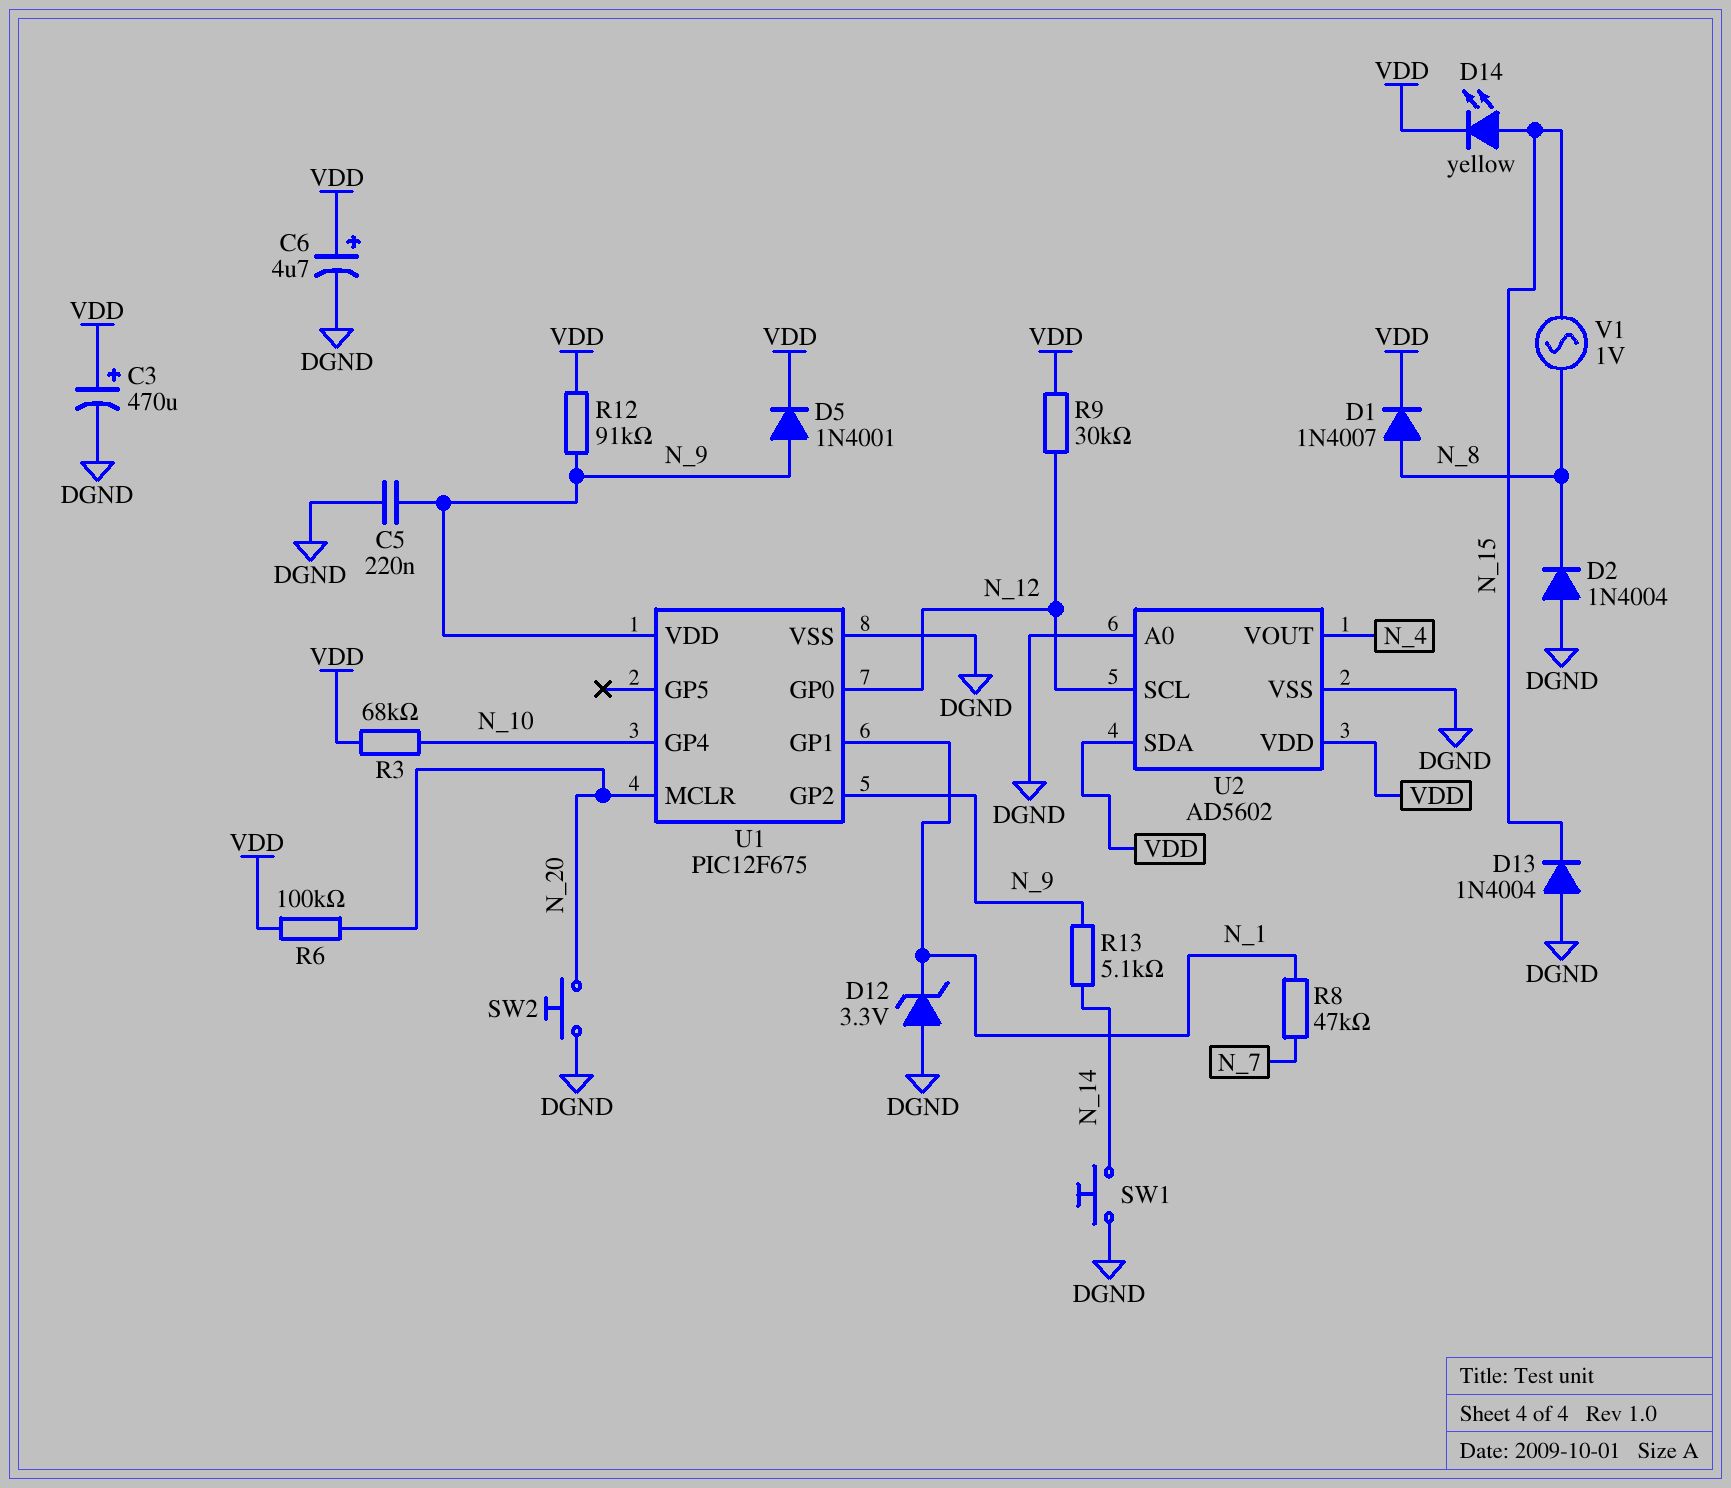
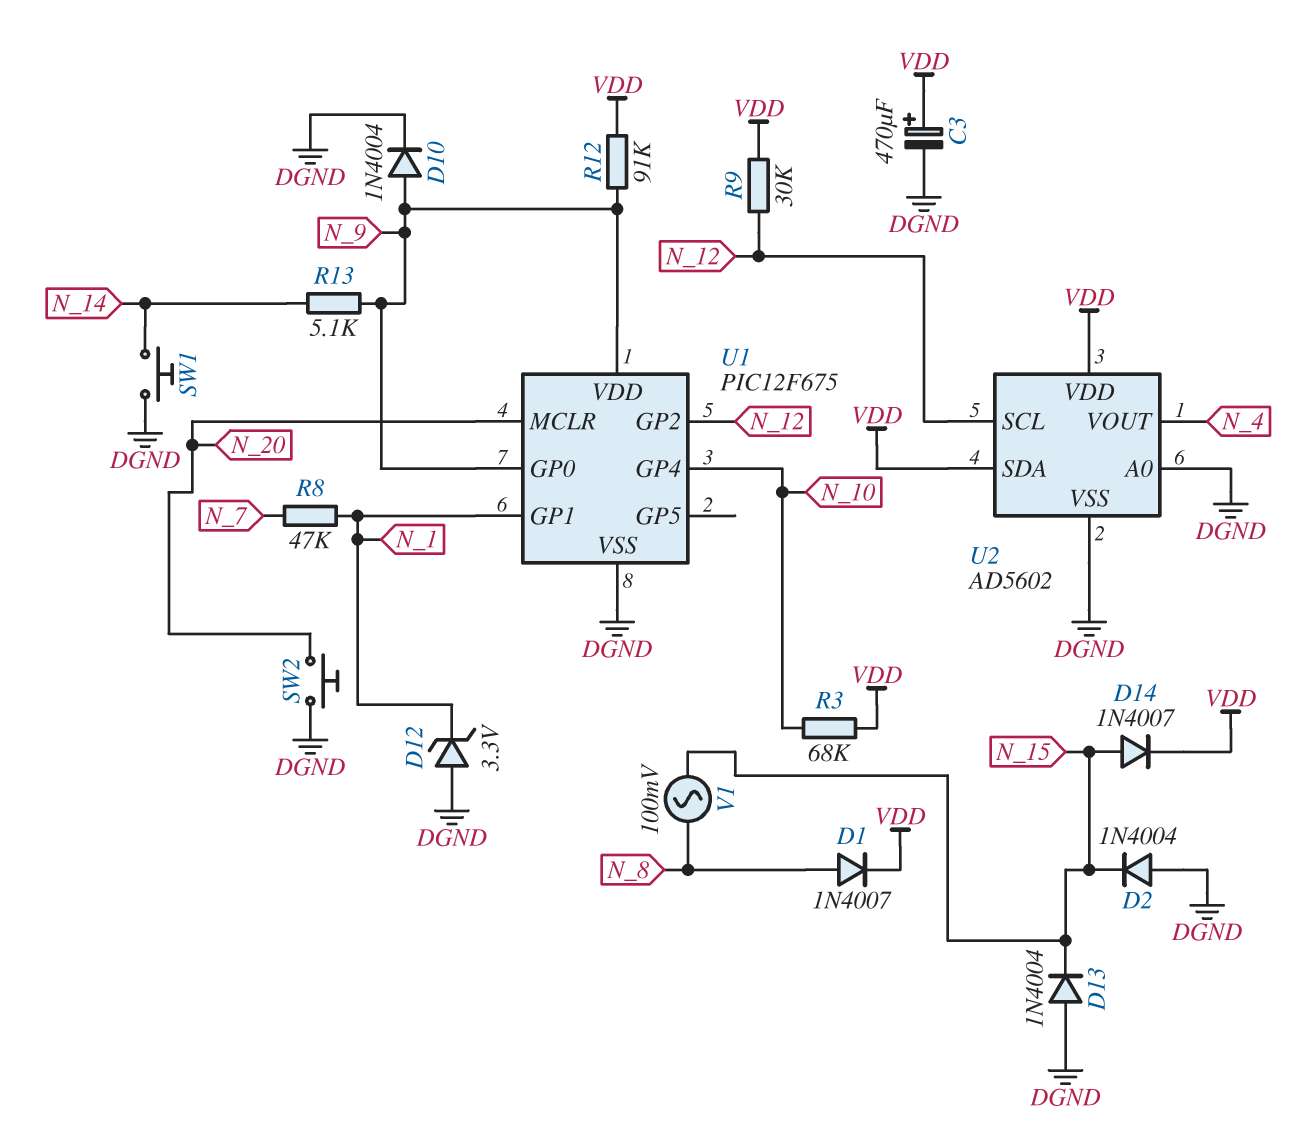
C5: 220nF (DGND, N_9) -> none
C6: 4.7uF (plus VDD, minus DGND) -> none
D2: diode 1N4004 (A DGND, K N_8) -> diode 1N4004 (A DGND, K N_15)
D5: diode 1N4001 (A N_9, K VDD) -> none
D10: none -> diode 1N4004 (A N_9, K DGND)
D14: LED yellow (A N_15, K VDD) -> diode 1N4007 (A N_15, K VDD)
R6: 100k (N_20, VDD) -> none
U1 pin GP0: N_12 -> N_9
U1 pin GP2: N_9 -> N_12
V1: AC 1V (N_8, N_15) -> AC 100mV (N_8, N_15)

